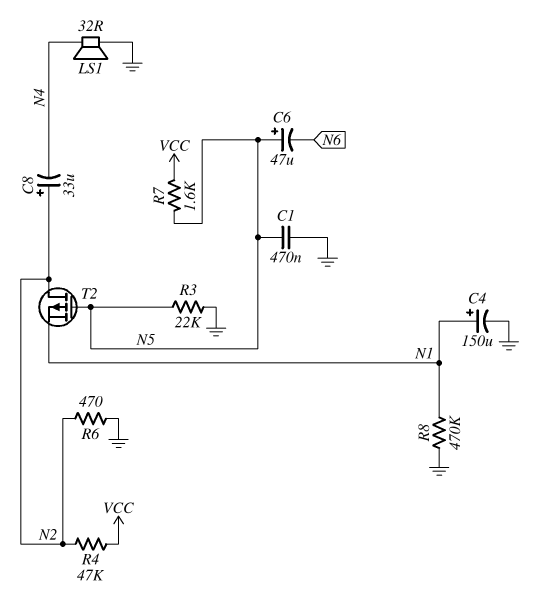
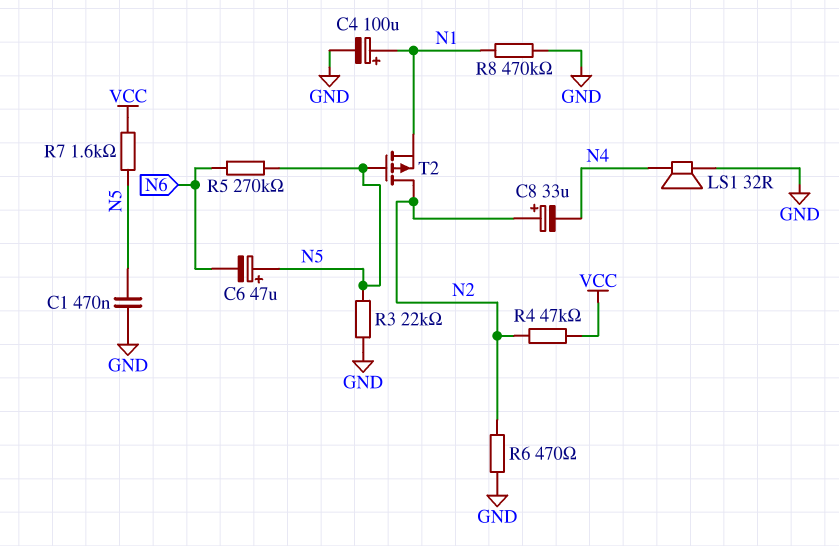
C4: 150uF (plus N1, minus GND) -> 100uF (plus N1, minus GND)
R5: none -> 270k (N5, N6)

